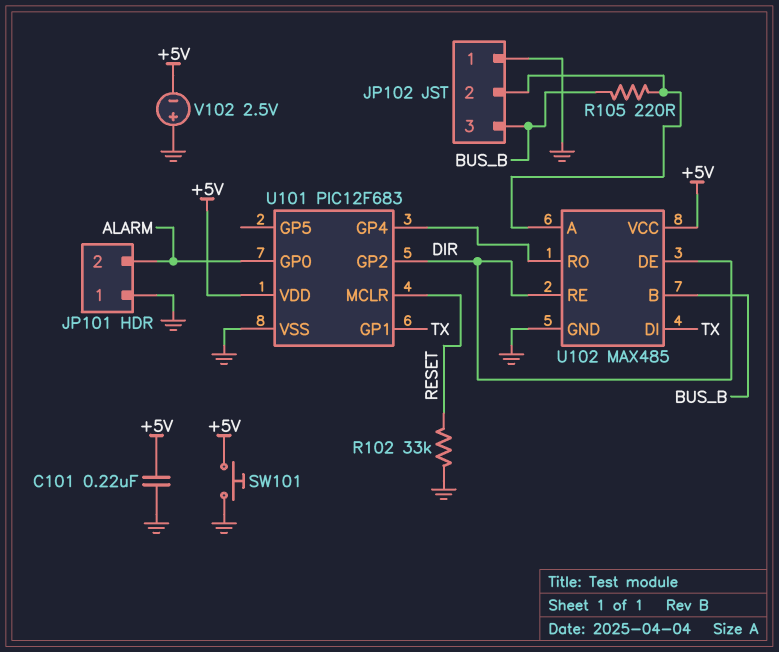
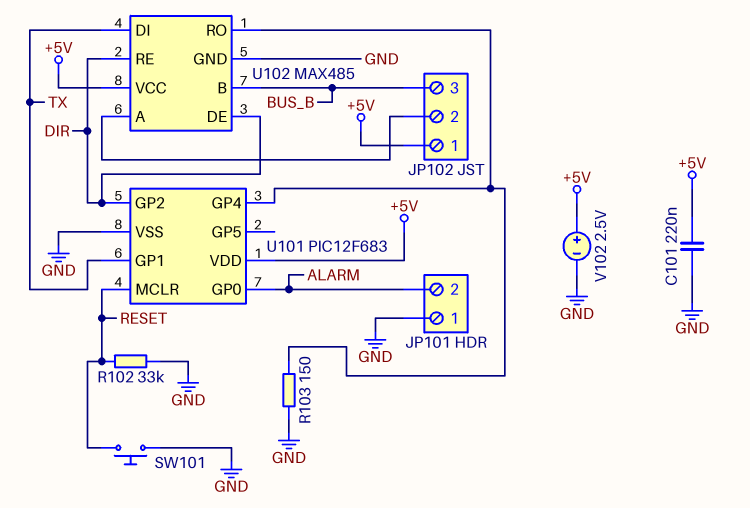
JP102 pin 1: GND -> +5V
R103: none -> 150 (GND, U101/GP4)
R105: 220 (BUS_B, JP102/2) -> none
SW101: button (+5V, GND) -> button (GND, RESET)
V102: 2.5V (plus GND, minus +5V) -> 2.5V (plus +5V, minus GND)

